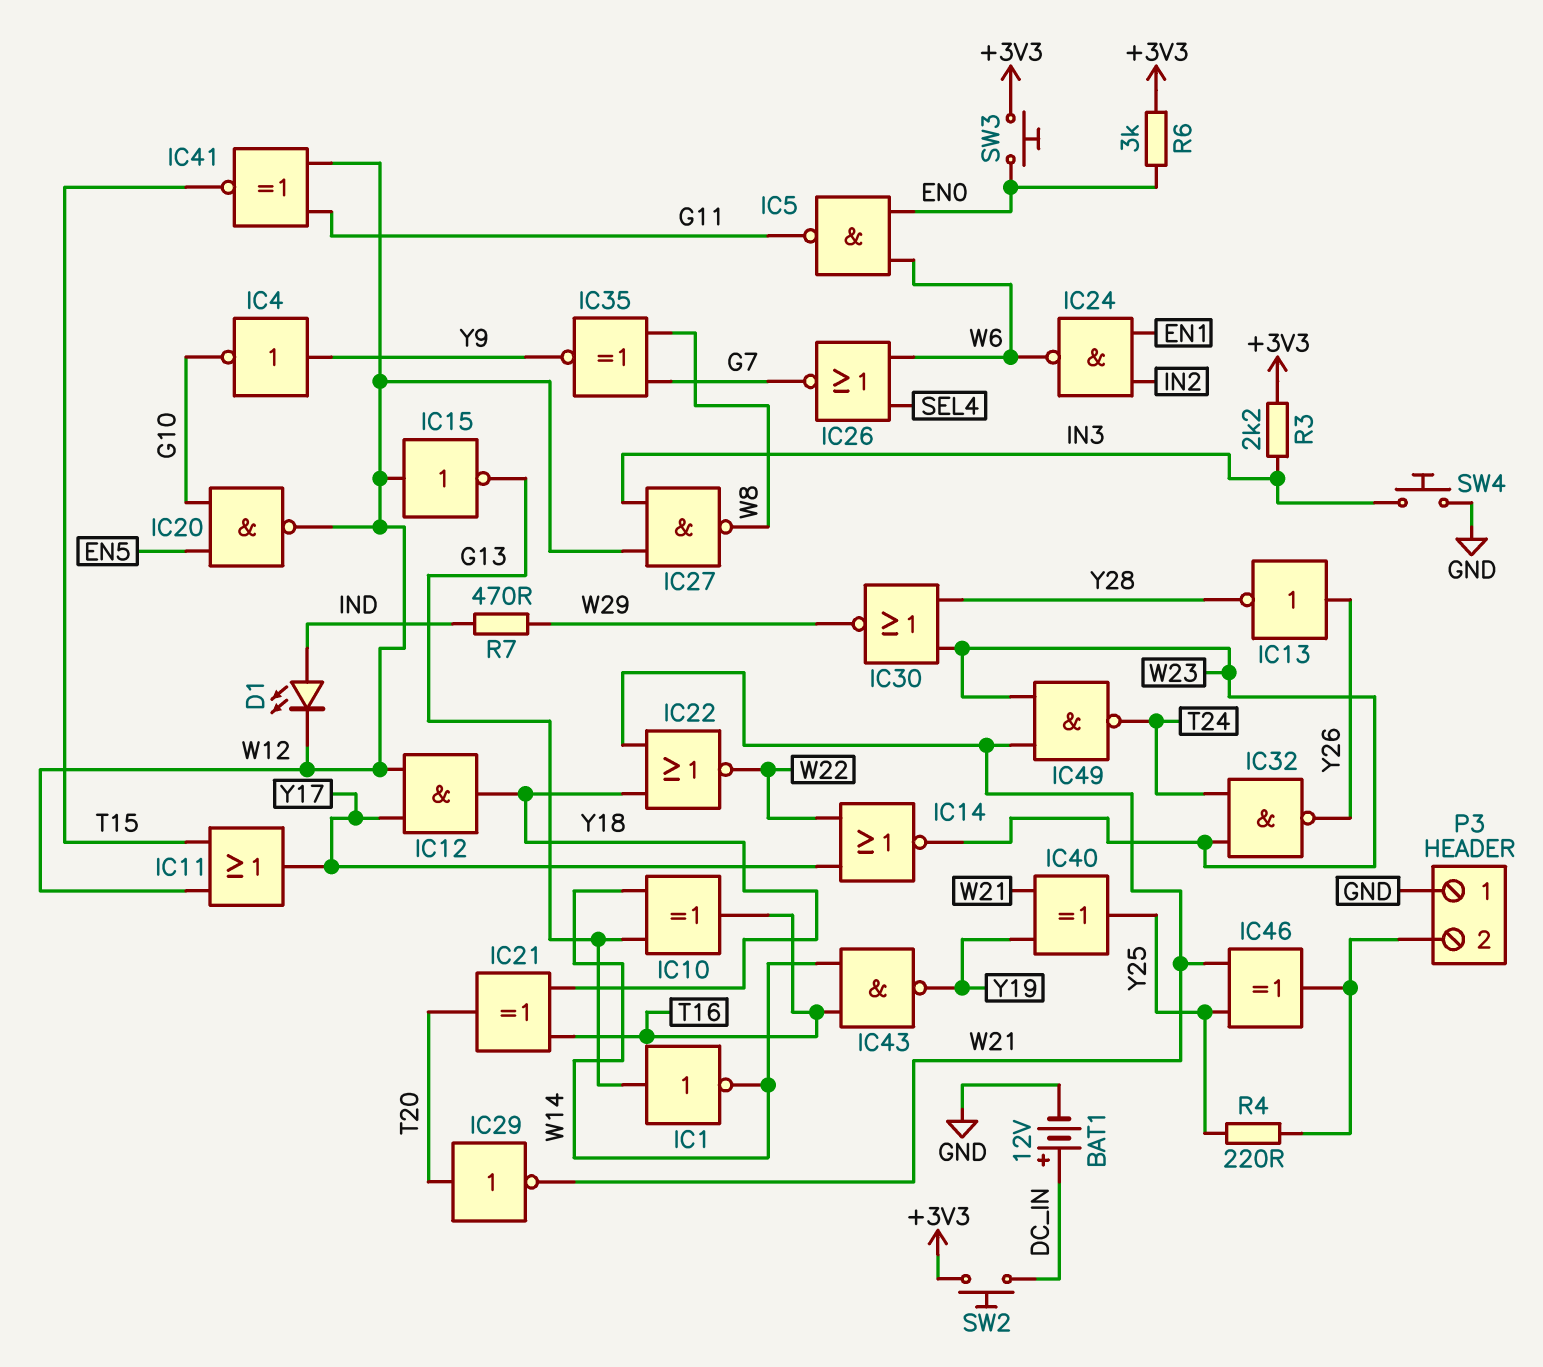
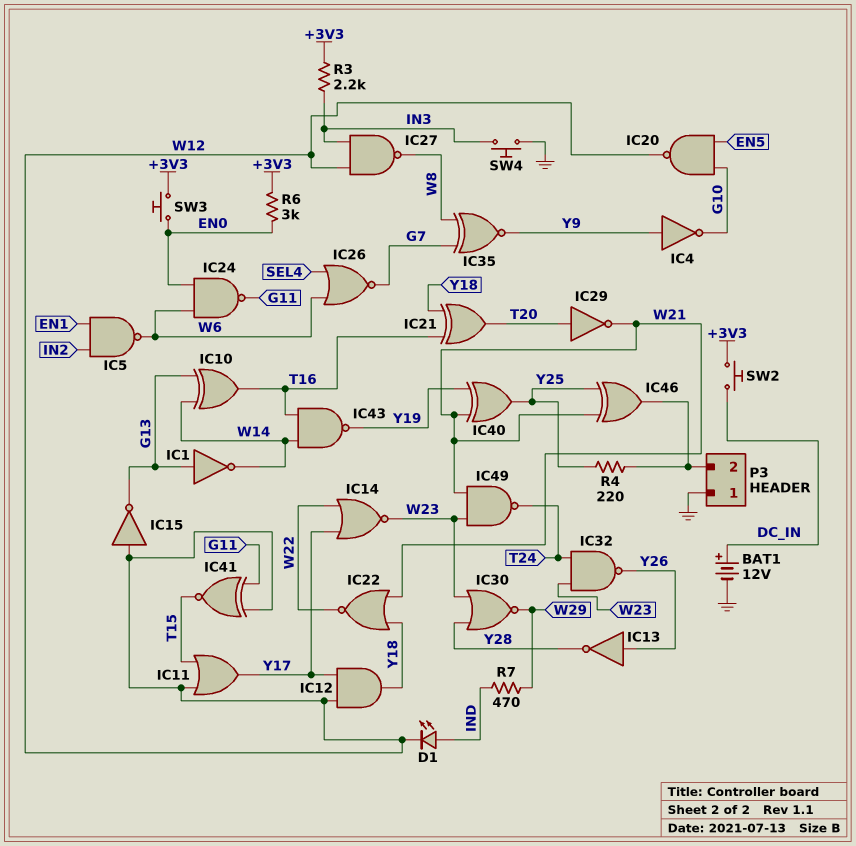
IC5: NAND (in EN0, in W6, out G11) -> NAND (in EN1, in IN2, out W6)
IC24: NAND (in EN1, in IN2, out W6) -> NAND (in EN0, in W6, out G11)

